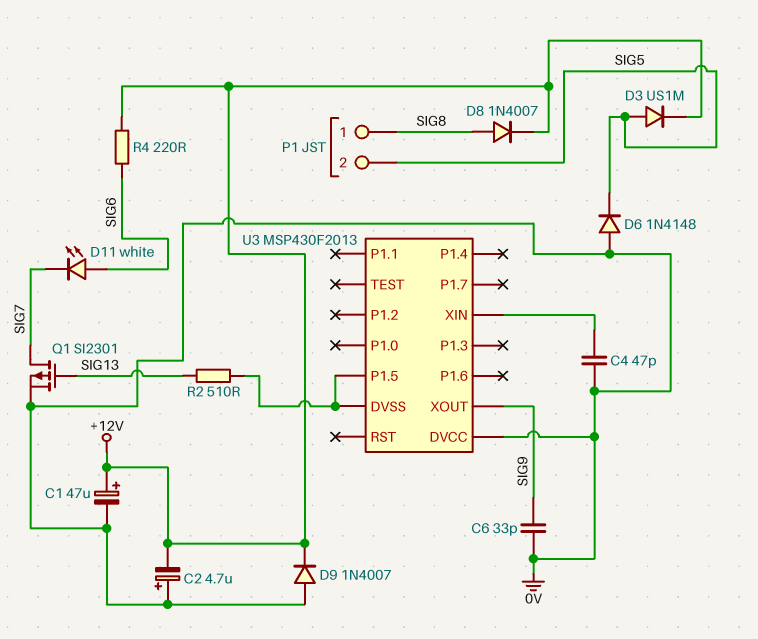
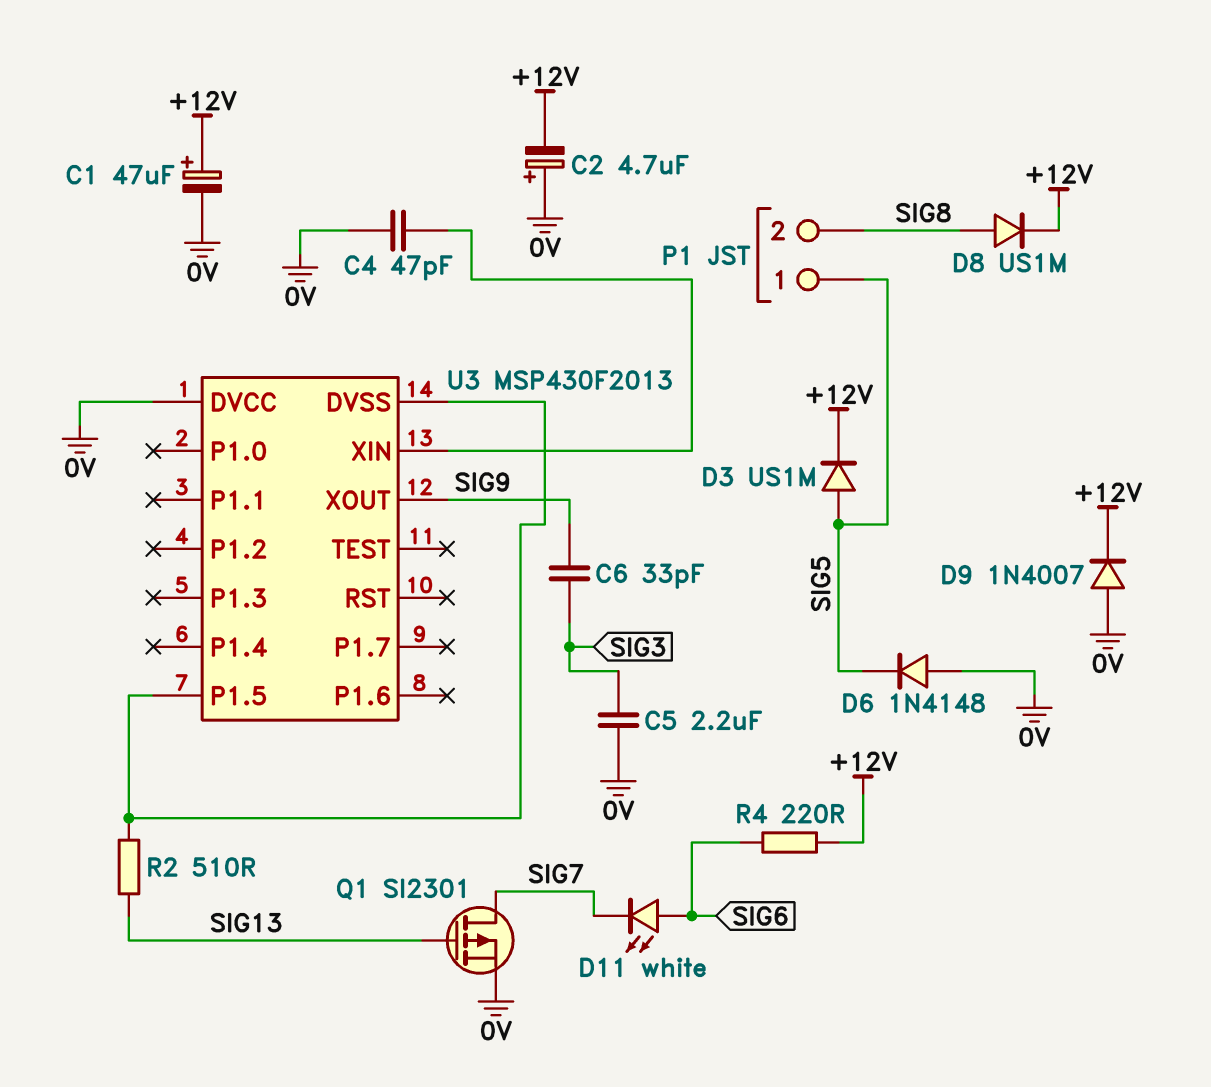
C5: none -> 2.2uF (0V, SIG3)
C6: 33pF (0V, SIG9) -> 33pF (SIG3, SIG9)
D8: diode 1N4007 (A SIG8, K +12V) -> diode US1M (A SIG8, K +12V)
P1 pin 1: SIG8 -> SIG5
P1 pin 2: SIG5 -> SIG8

